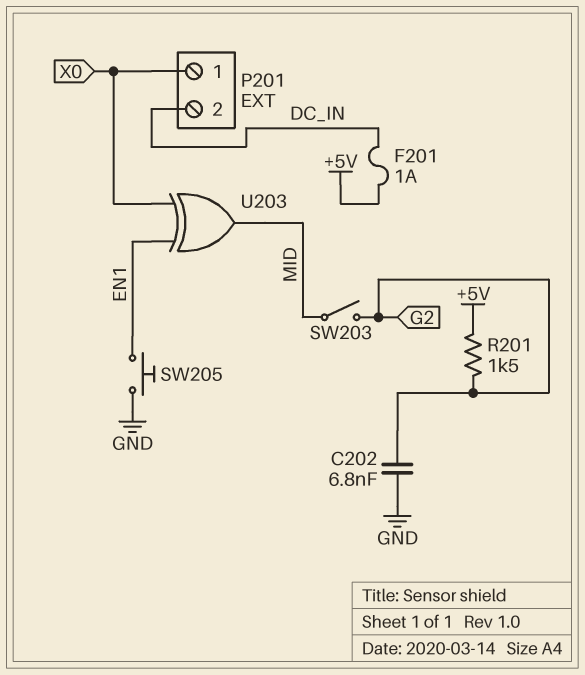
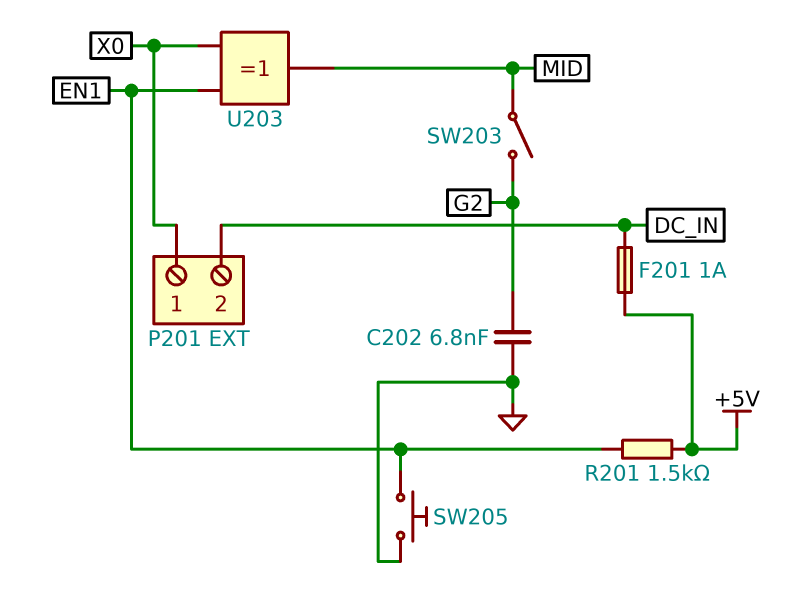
R201: 1.5k (+5V, G2) -> 1.5k (+5V, EN1)

